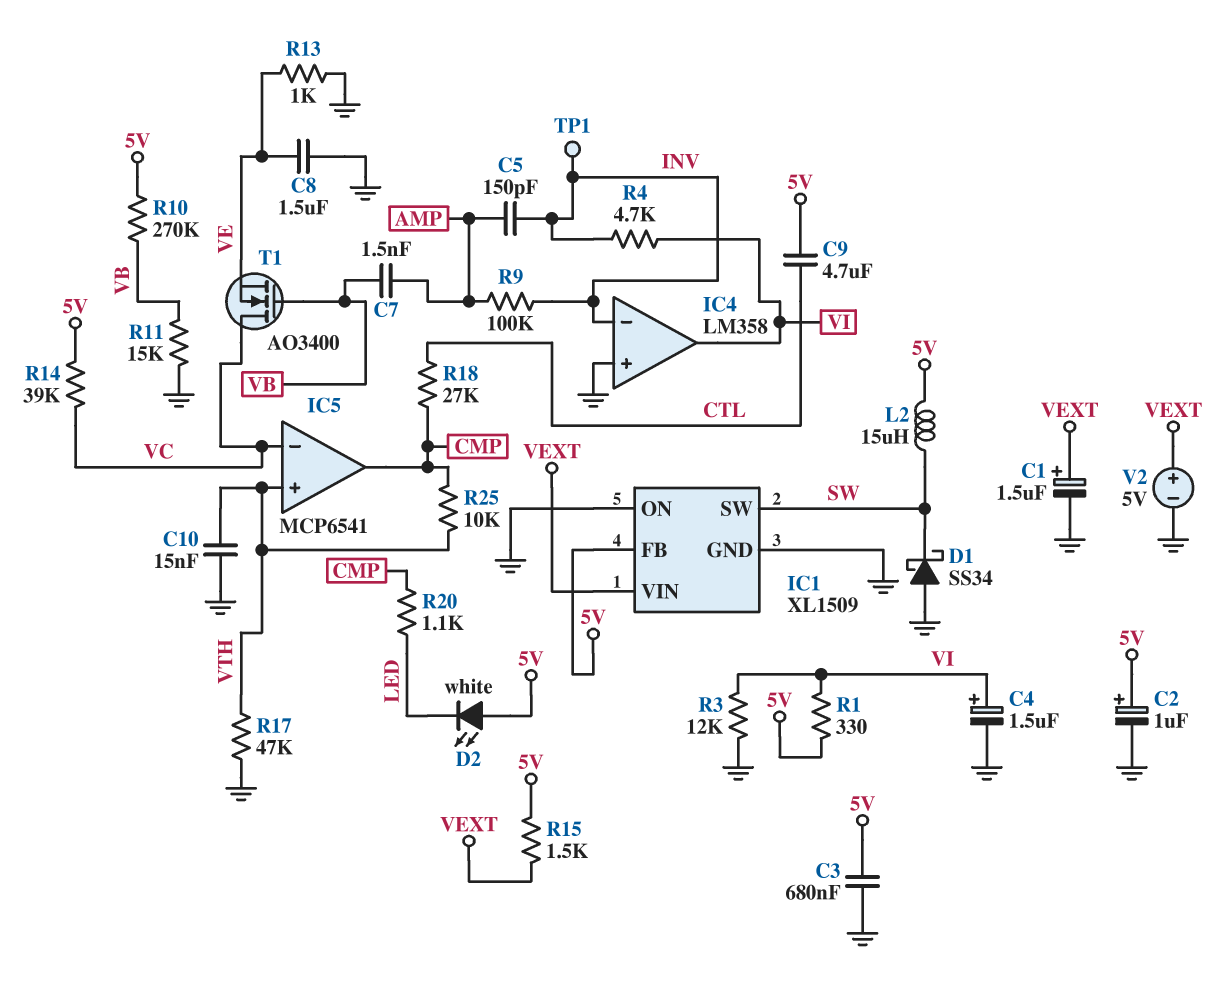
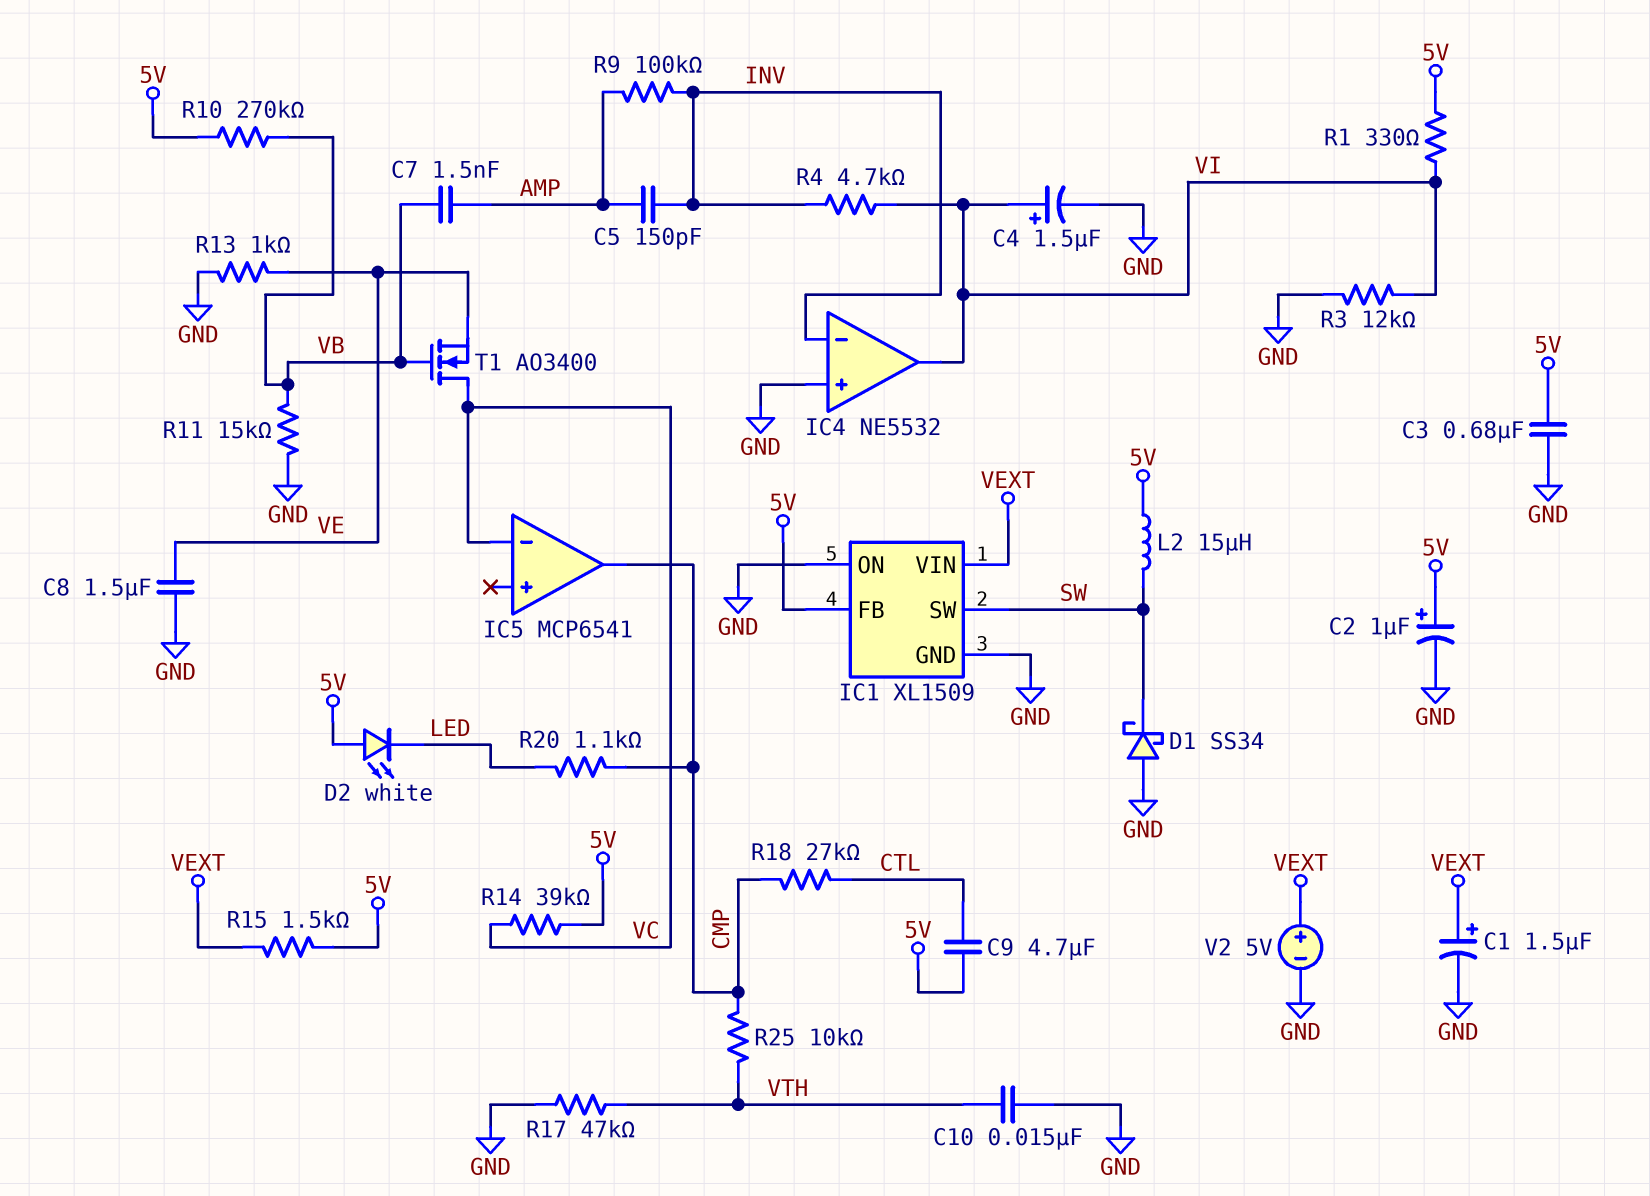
IC4: LM358 -> NE5532
IC5 pin in+: VTH -> none
TP1: test point (INV) -> none

